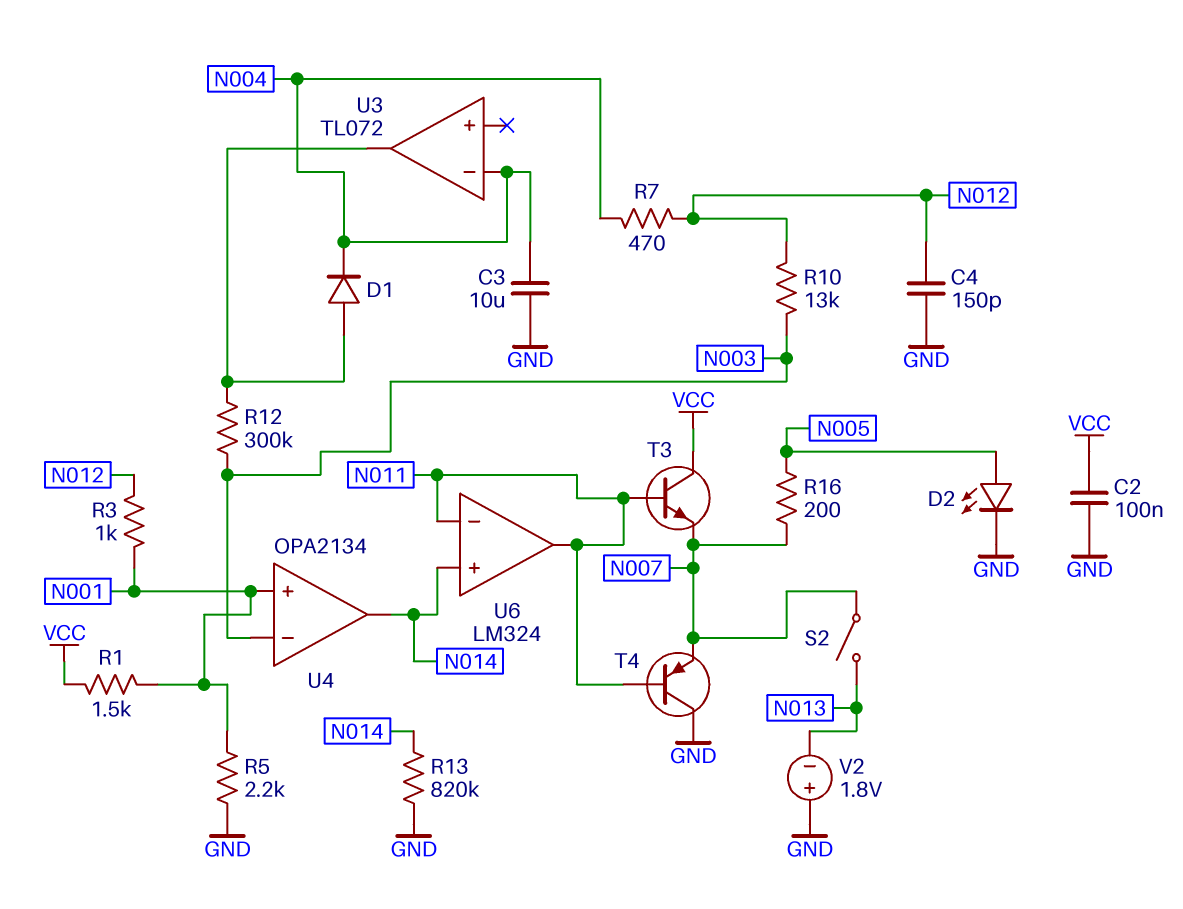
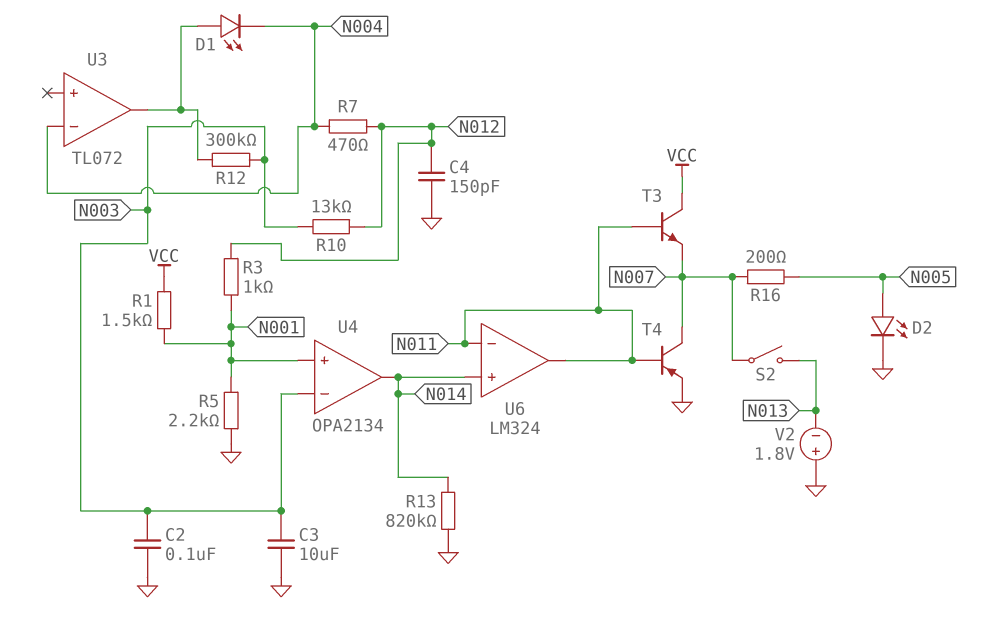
C2: 100nF (GND, VCC) -> 100nF (GND, N003)
C3: 10uF (GND, N004) -> 10uF (GND, N003)
D1: diode (A U3/out, K N004) -> LED (A U3/out, K N004)
T4: PNP (B N011, C GND, E N007) -> PNP (B N011, C N007, E GND)

